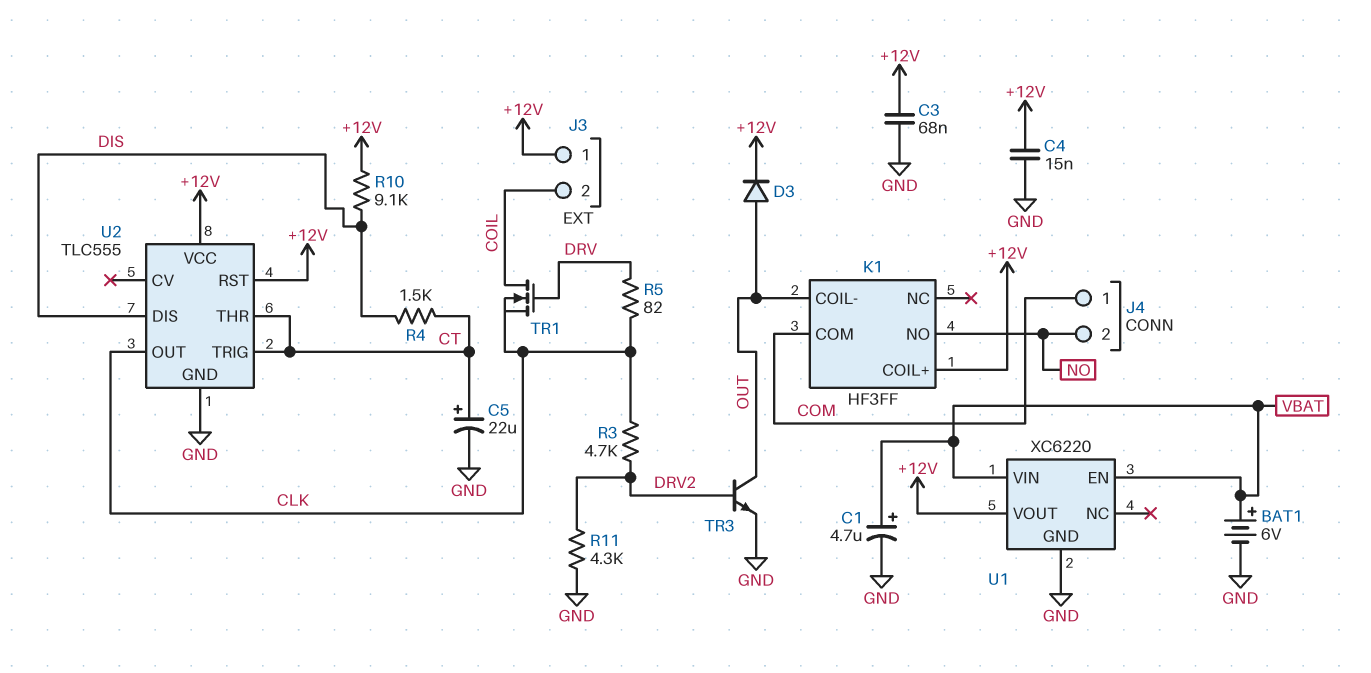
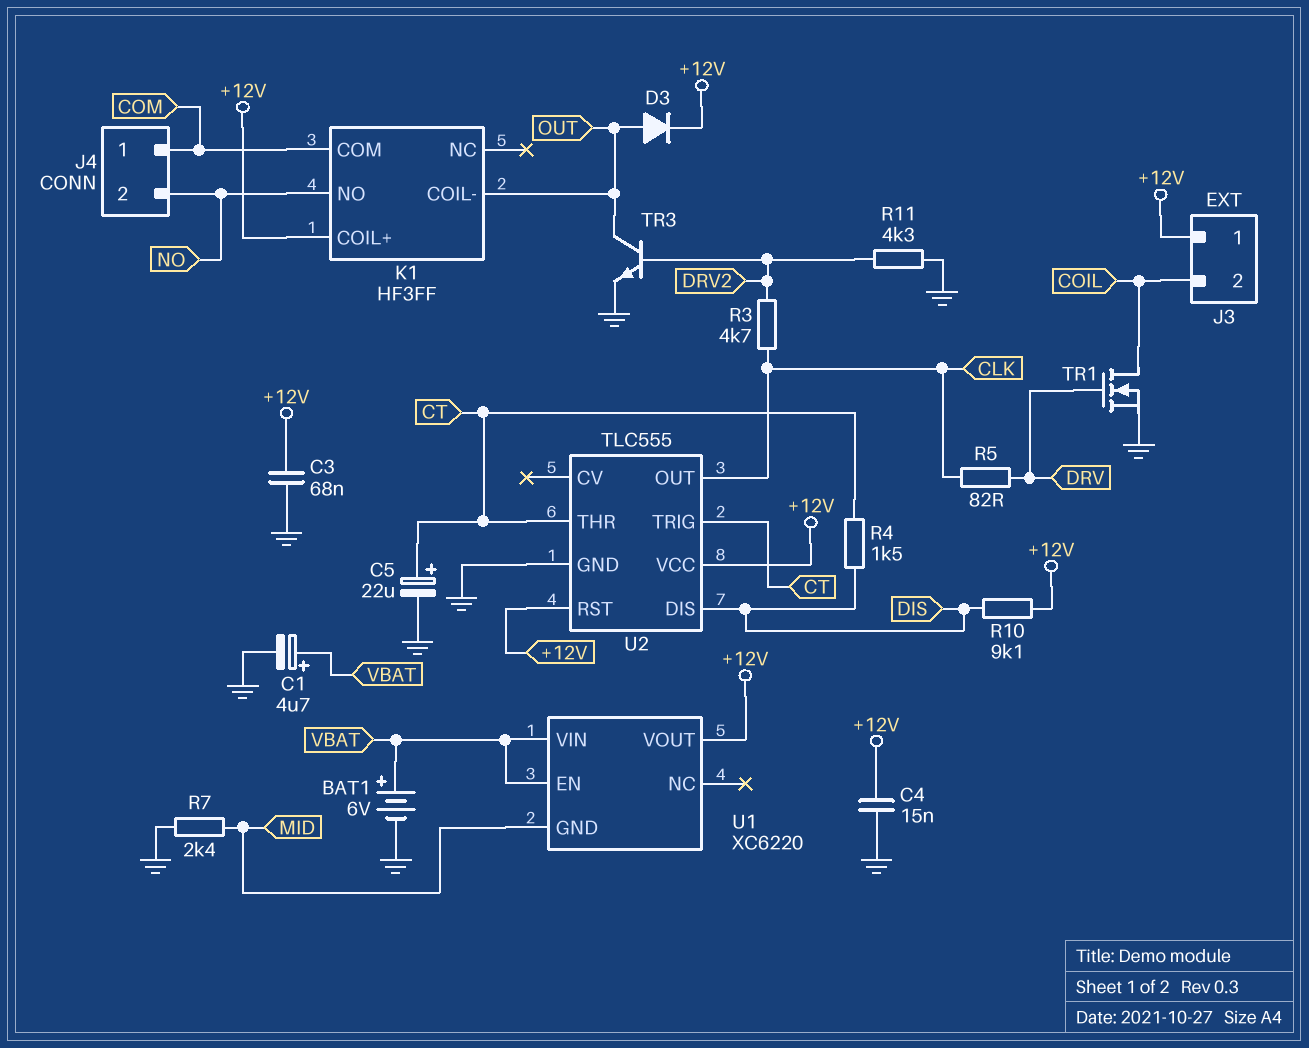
R7: none -> 2.4k (GND, MID)
TR1: NMOS (G DRV, D COIL, S CLK) -> NMOS (G DRV, D COIL, S GND)
U1 pin GND: GND -> MID

